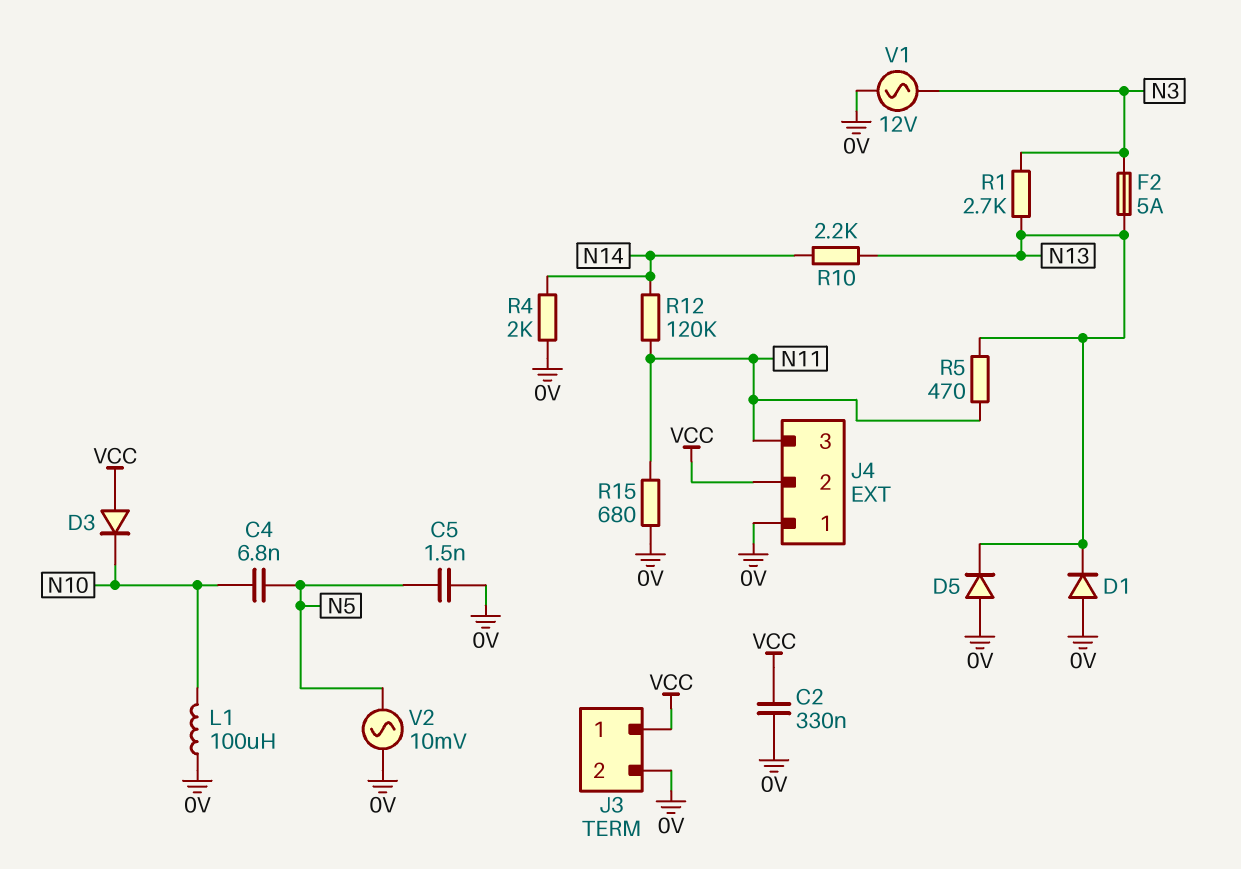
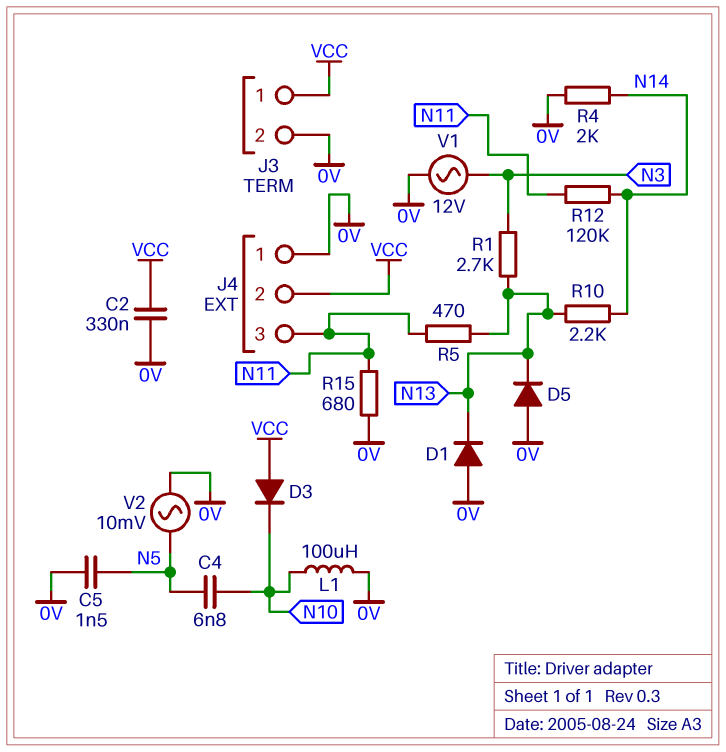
F2: 5A (N3, N13) -> none

